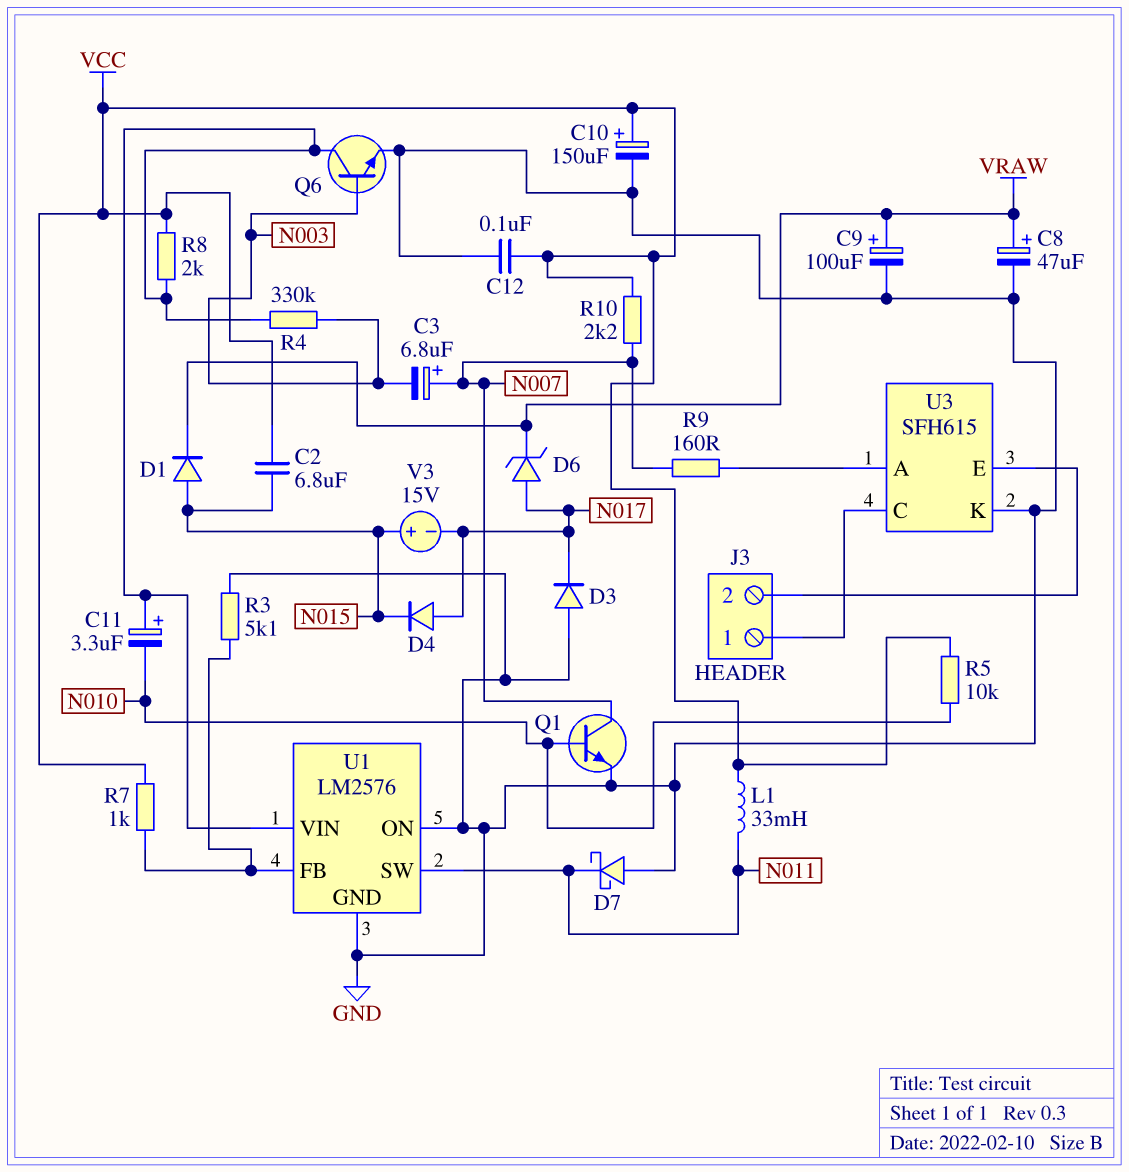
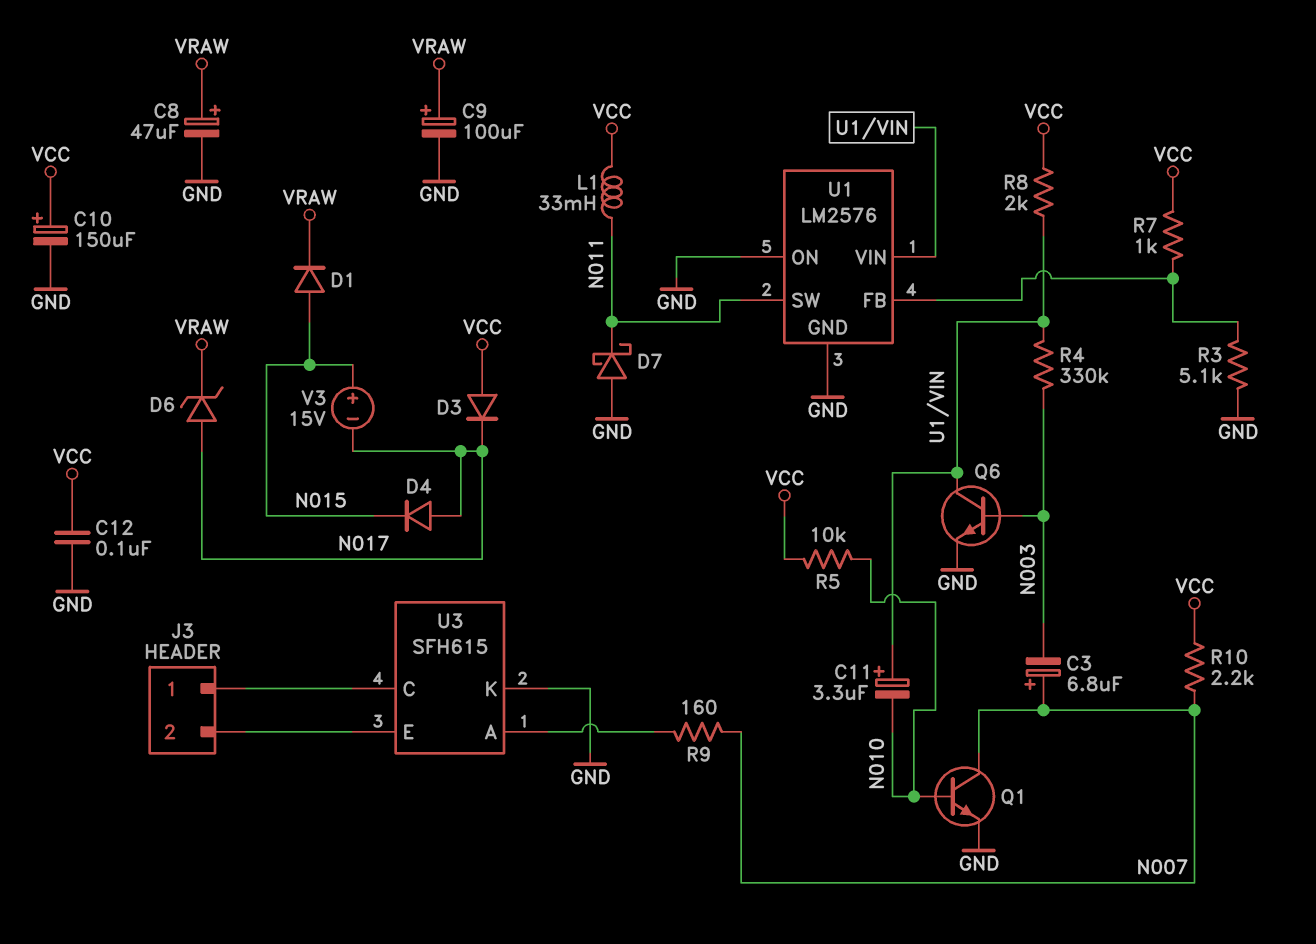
C2: 6.8uF (N015, VCC) -> none
D3: diode (A GND, K N017) -> diode (A VCC, K N017)

